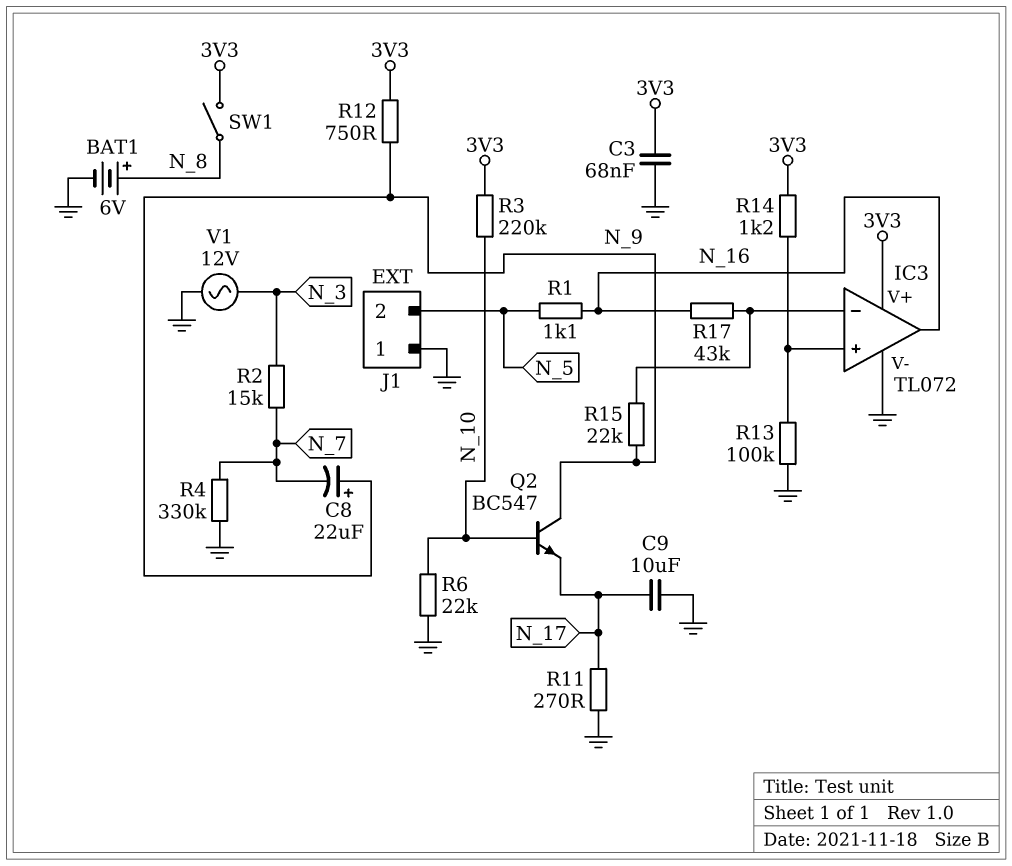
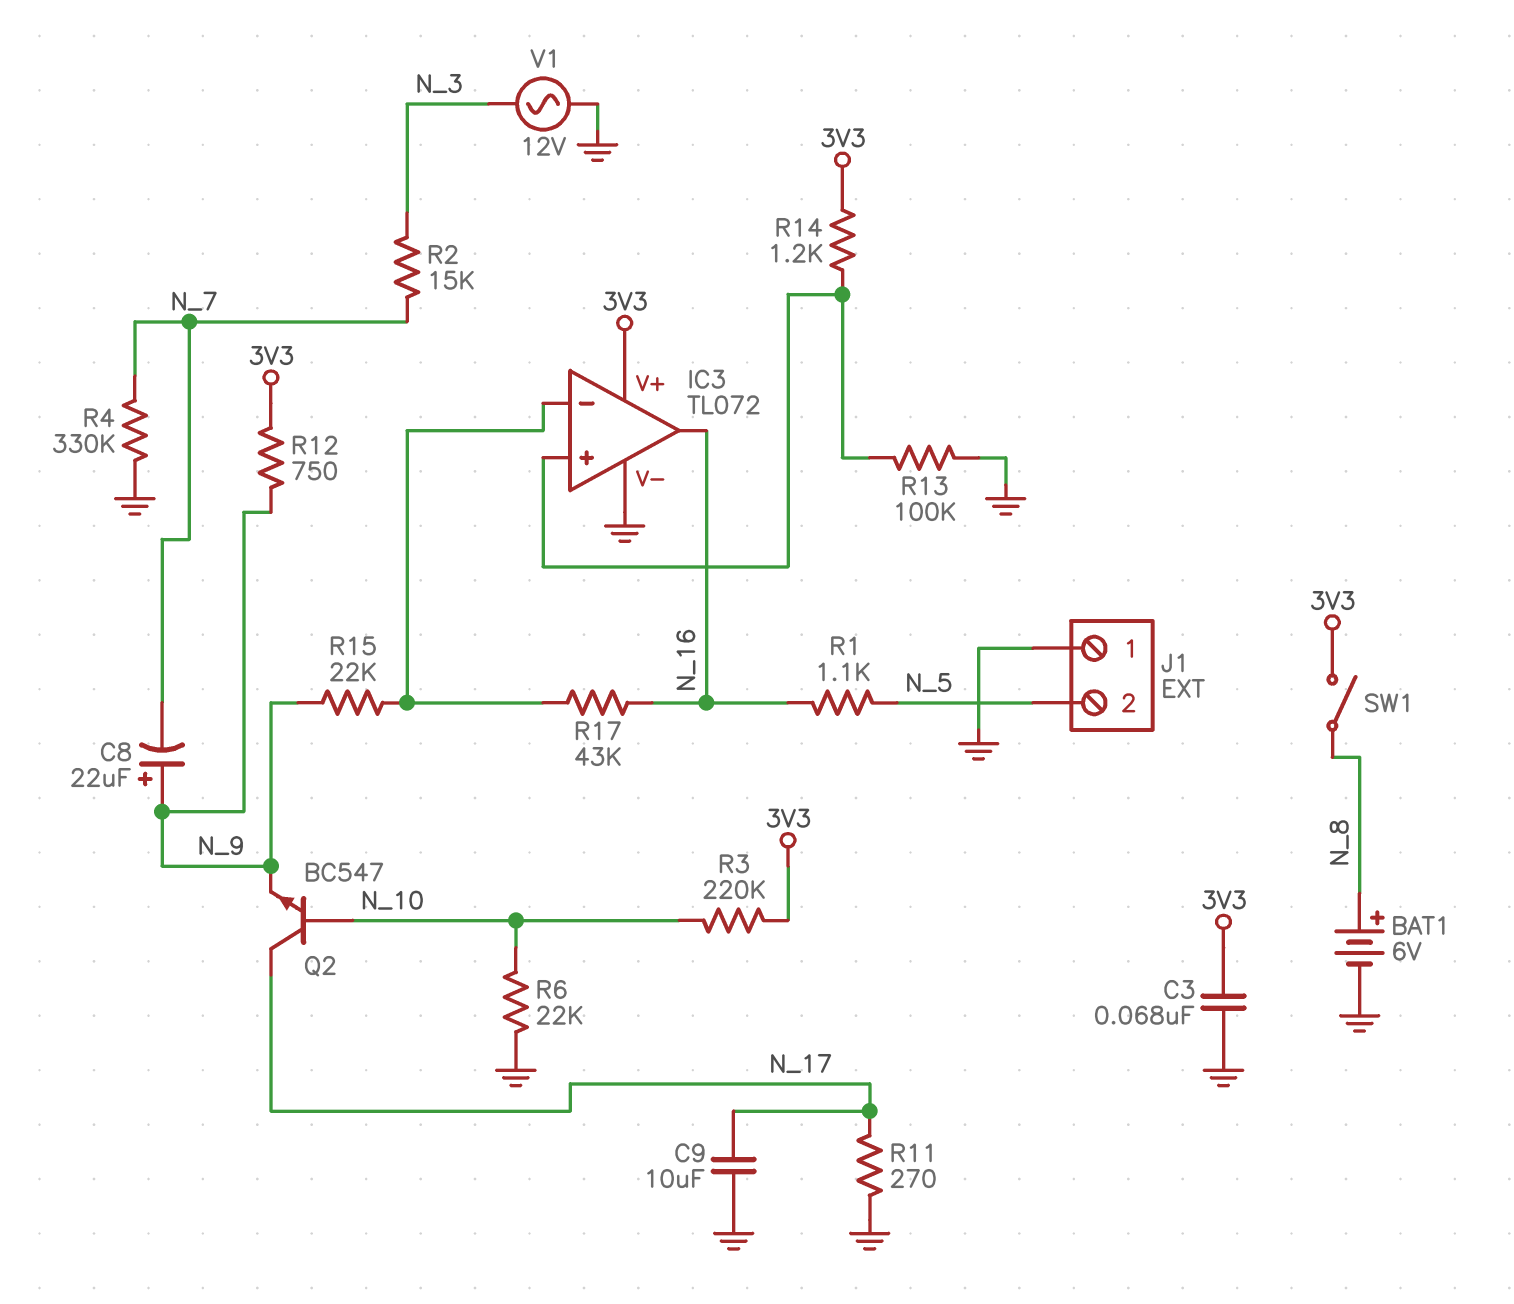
Q2: NPN BC547 (B N_10, C N_9, E N_17) -> NPN BC547 (B N_10, C N_17, E N_9)

